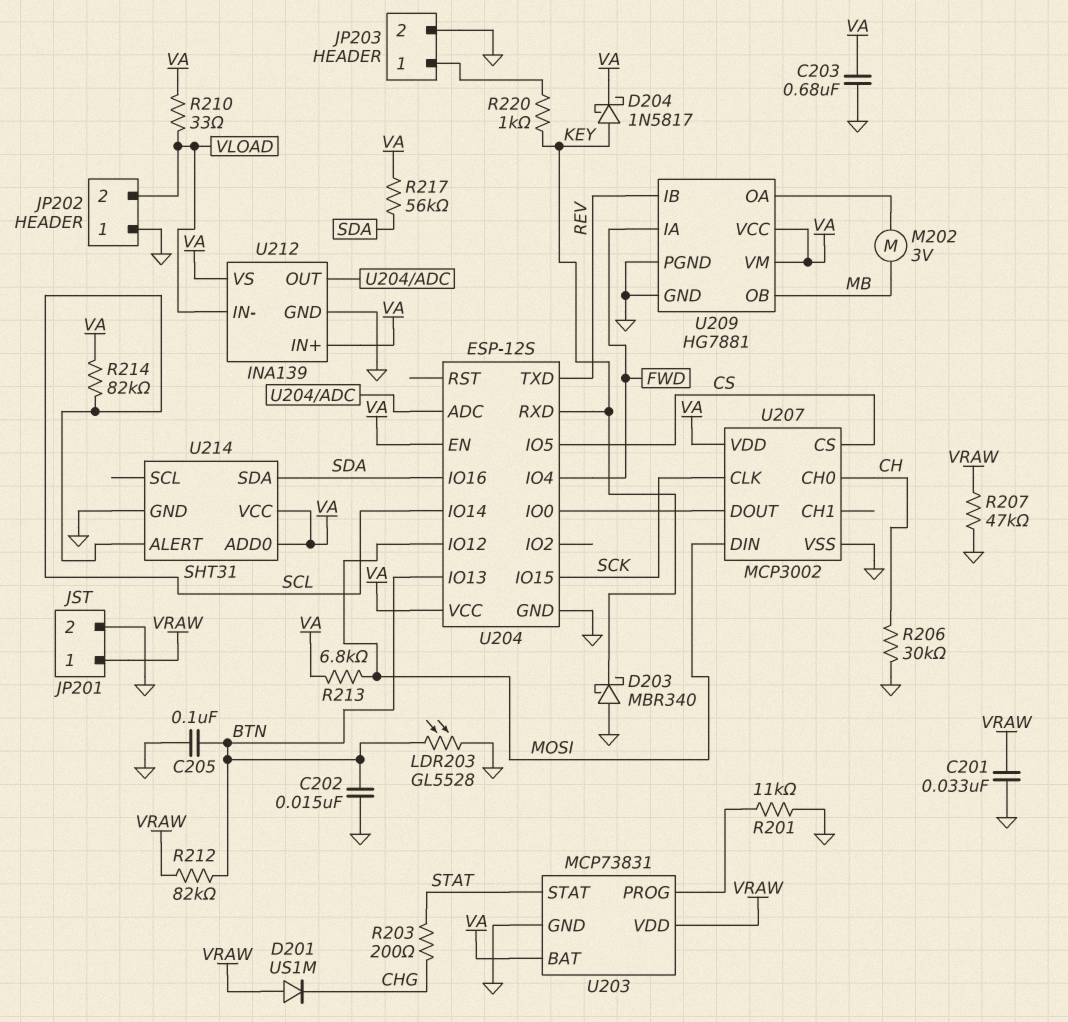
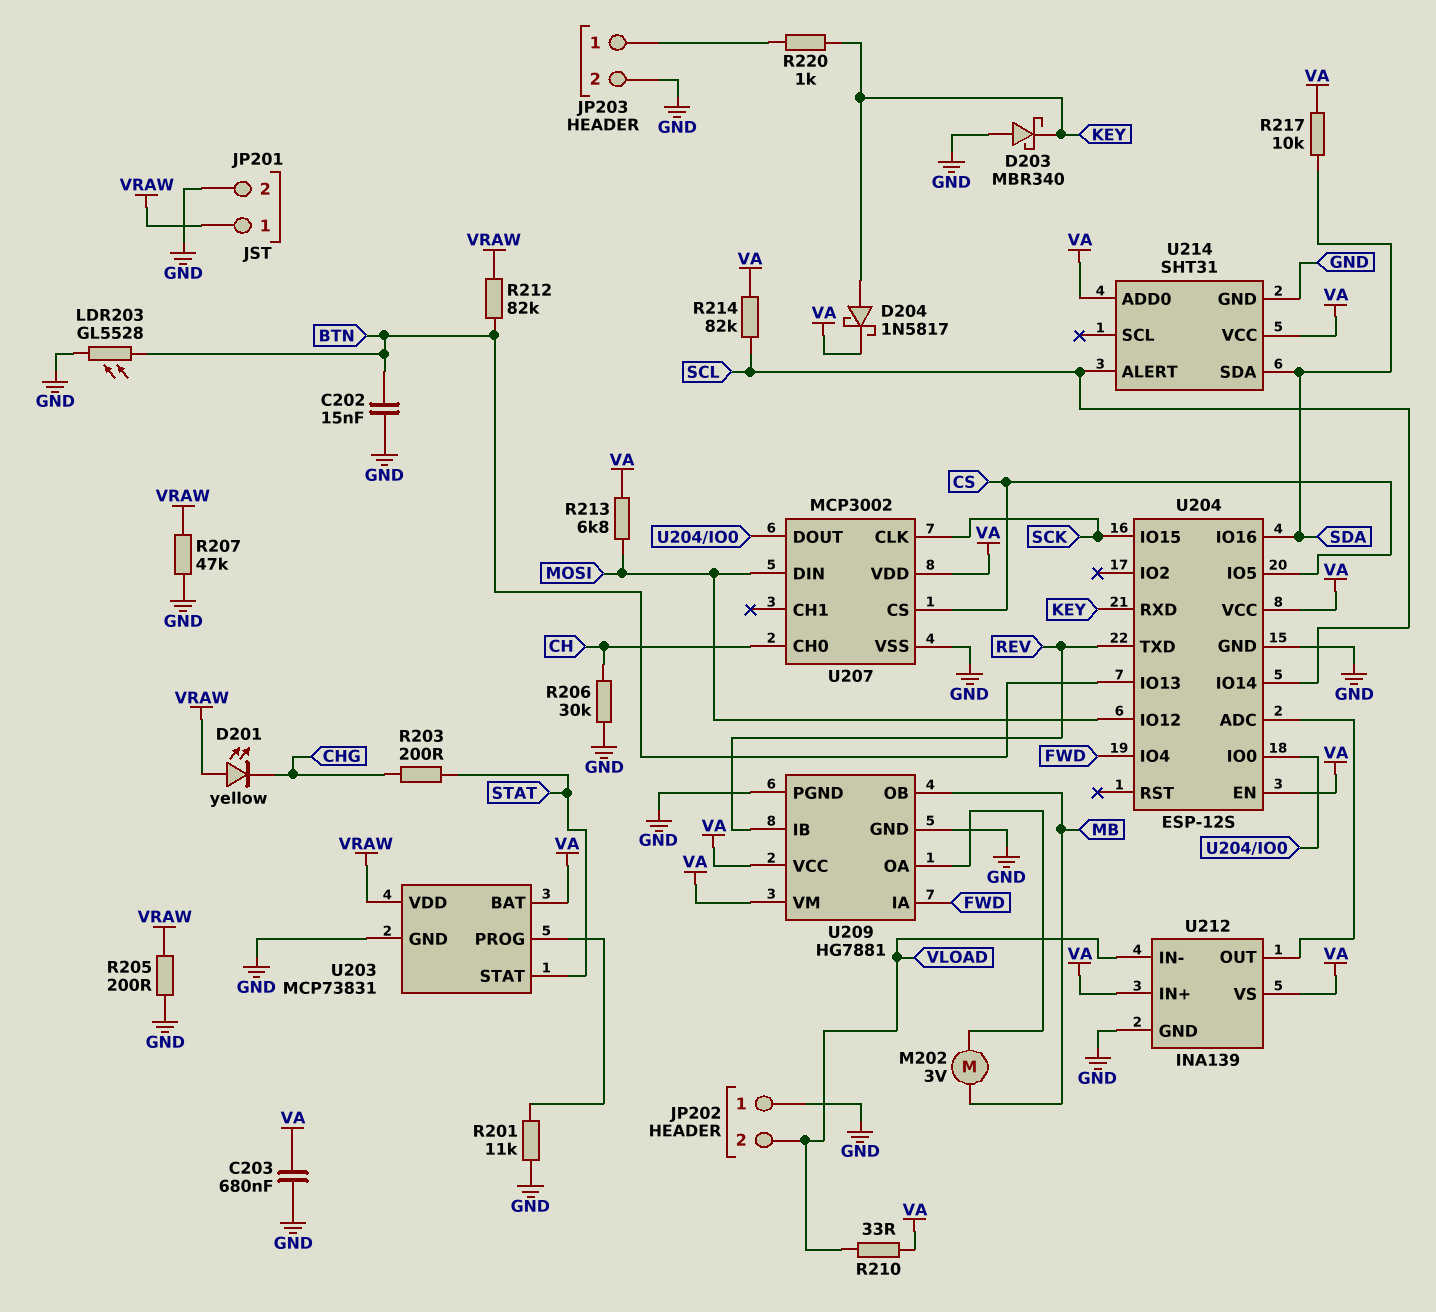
C201: 33nF (GND, VRAW) -> none
C205: 100nF (BTN, GND) -> none
D201: diode US1M (A VRAW, K CHG) -> LED yellow (A VRAW, K CHG)
R205: none -> 200 (GND, VRAW)
R217: 56k (SDA, VA) -> 10k (SDA, VA)

